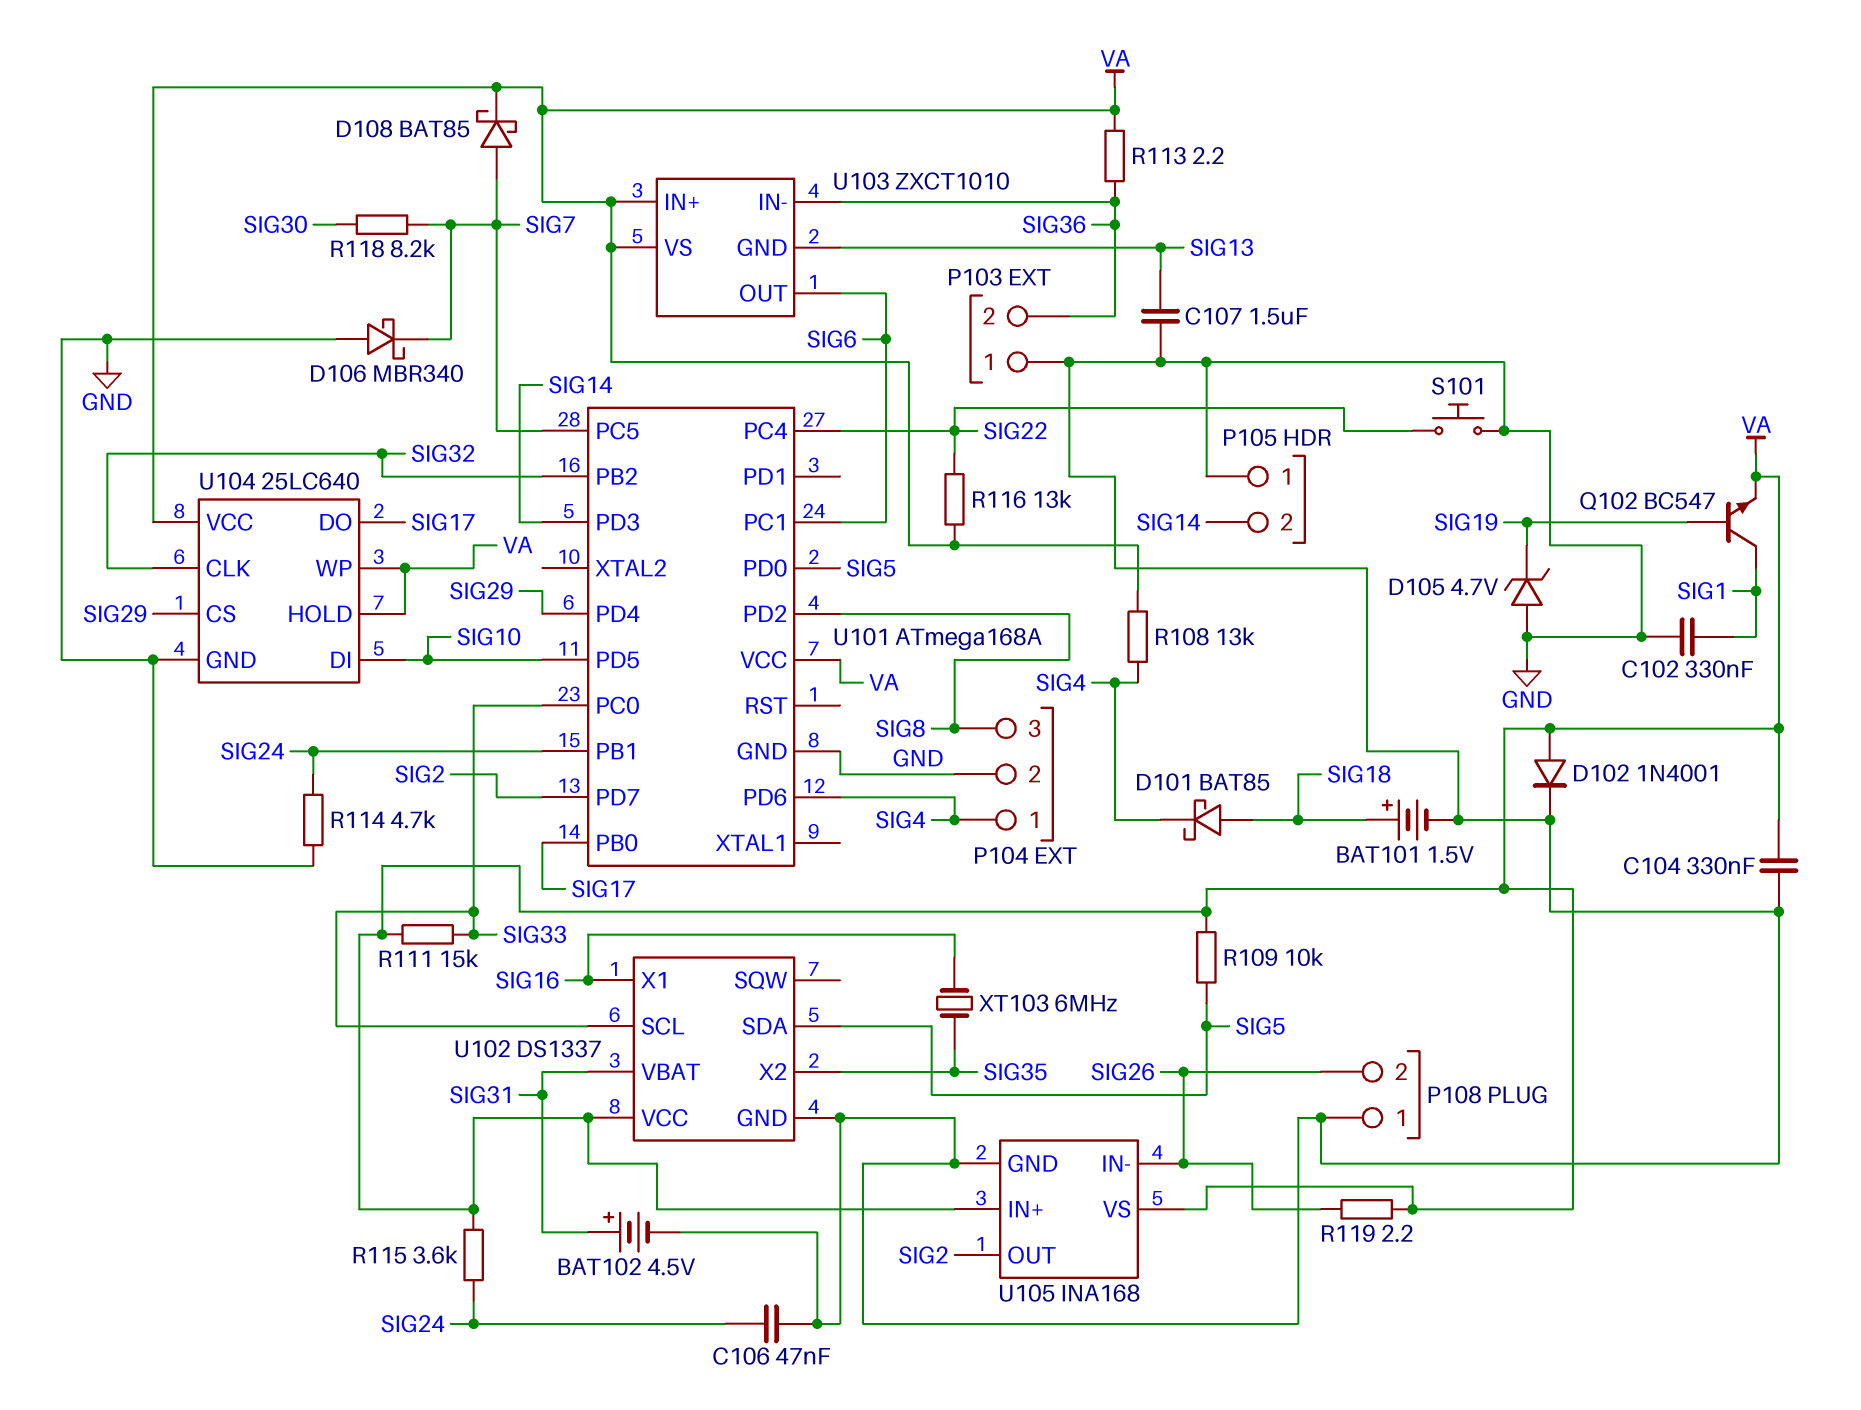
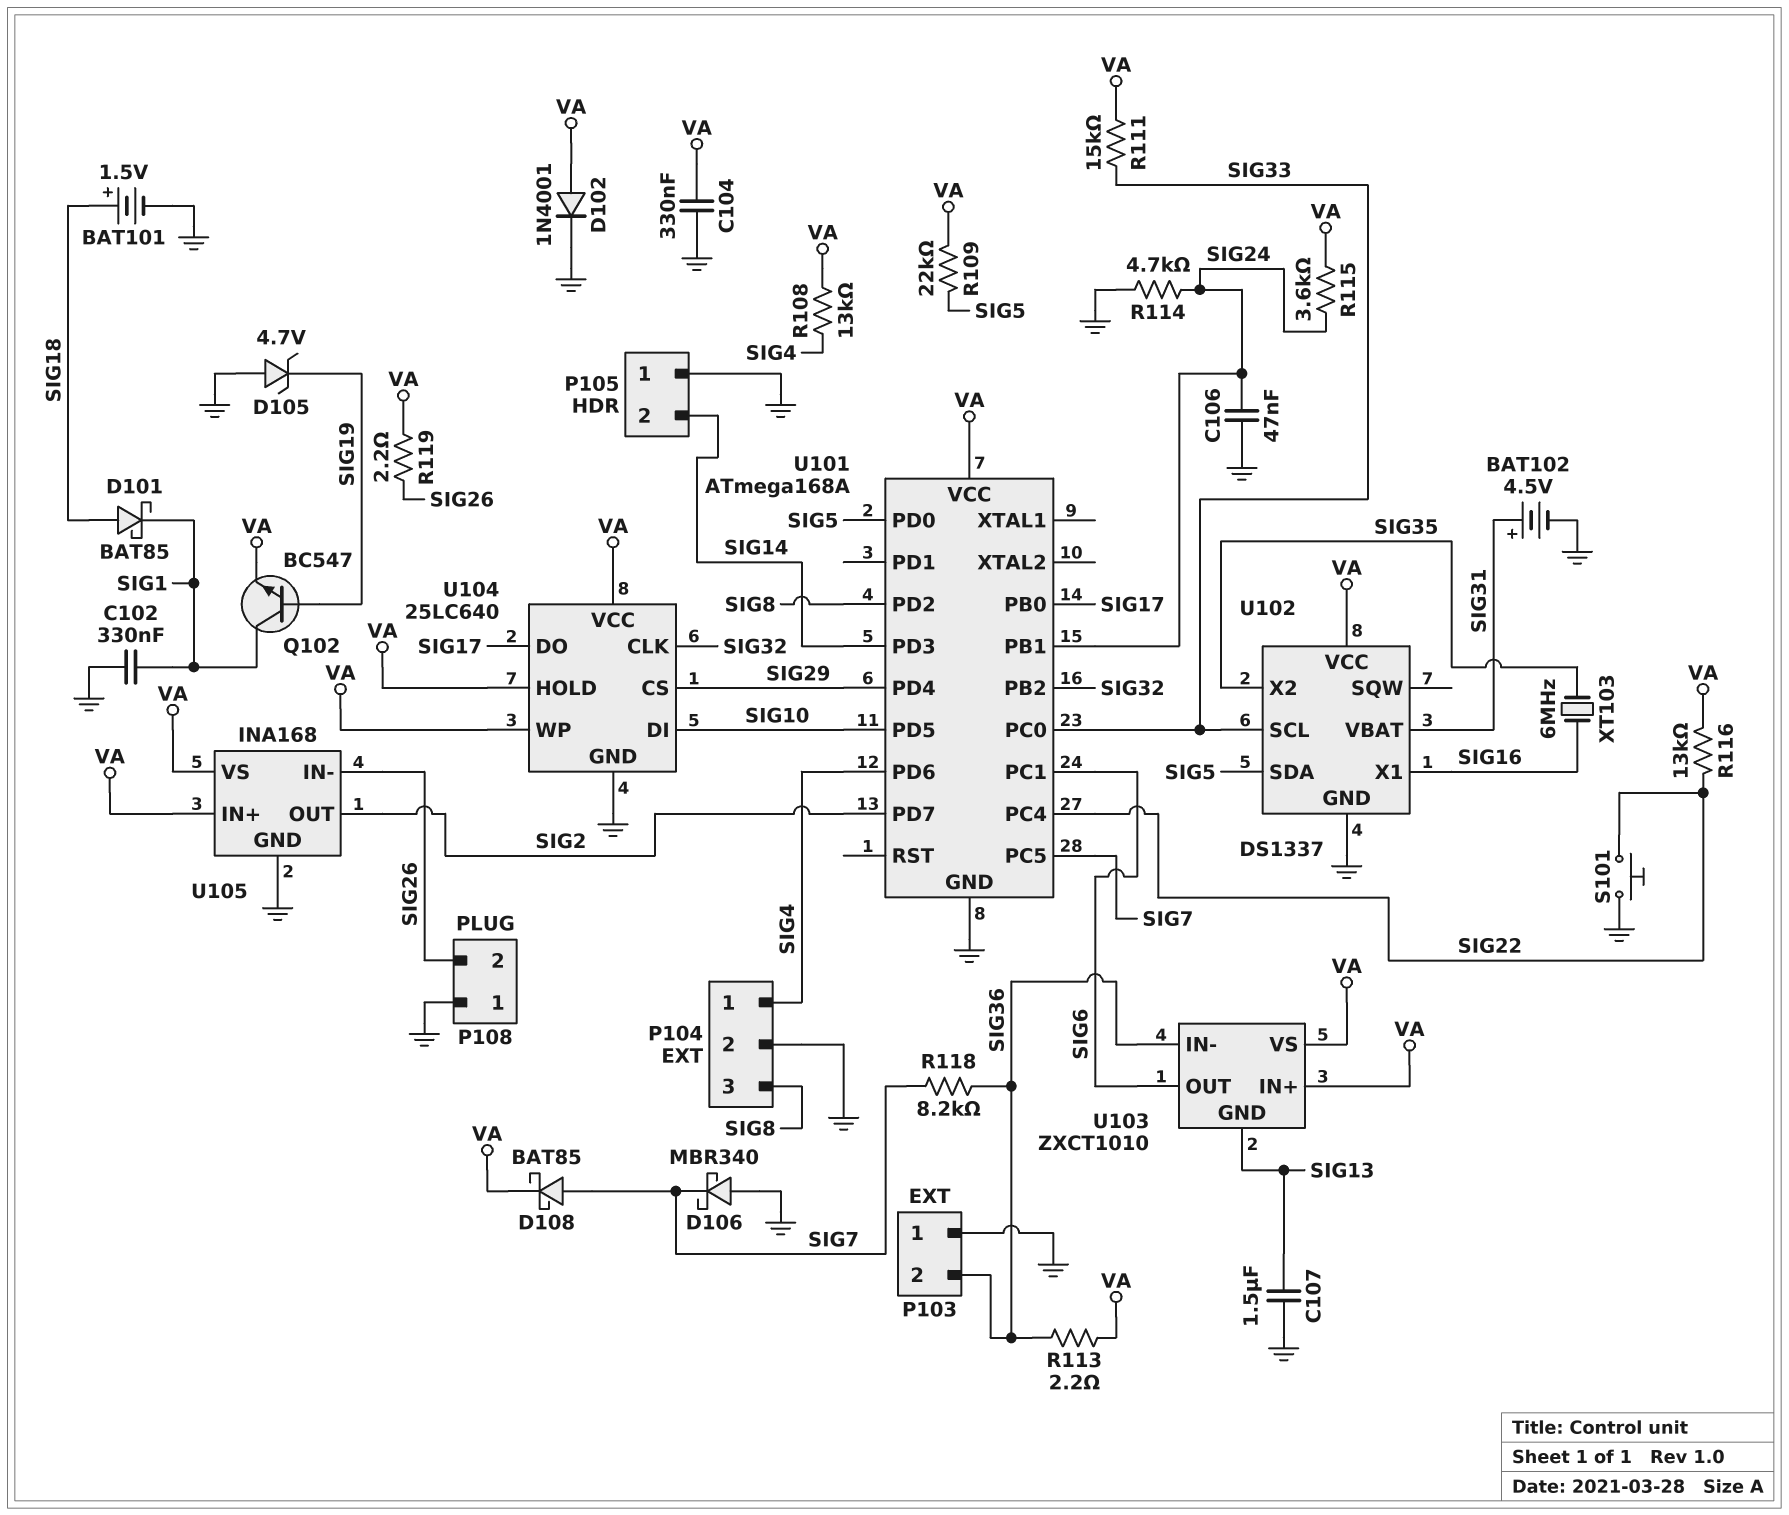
D101: schottky BAT85 (A SIG18, K SIG4) -> schottky BAT85 (A SIG18, K SIG1)
R109: 10k (SIG5, VA) -> 22k (SIG5, VA)
R118: 8.2k (SIG7, SIG30) -> 8.2k (SIG7, SIG36)

